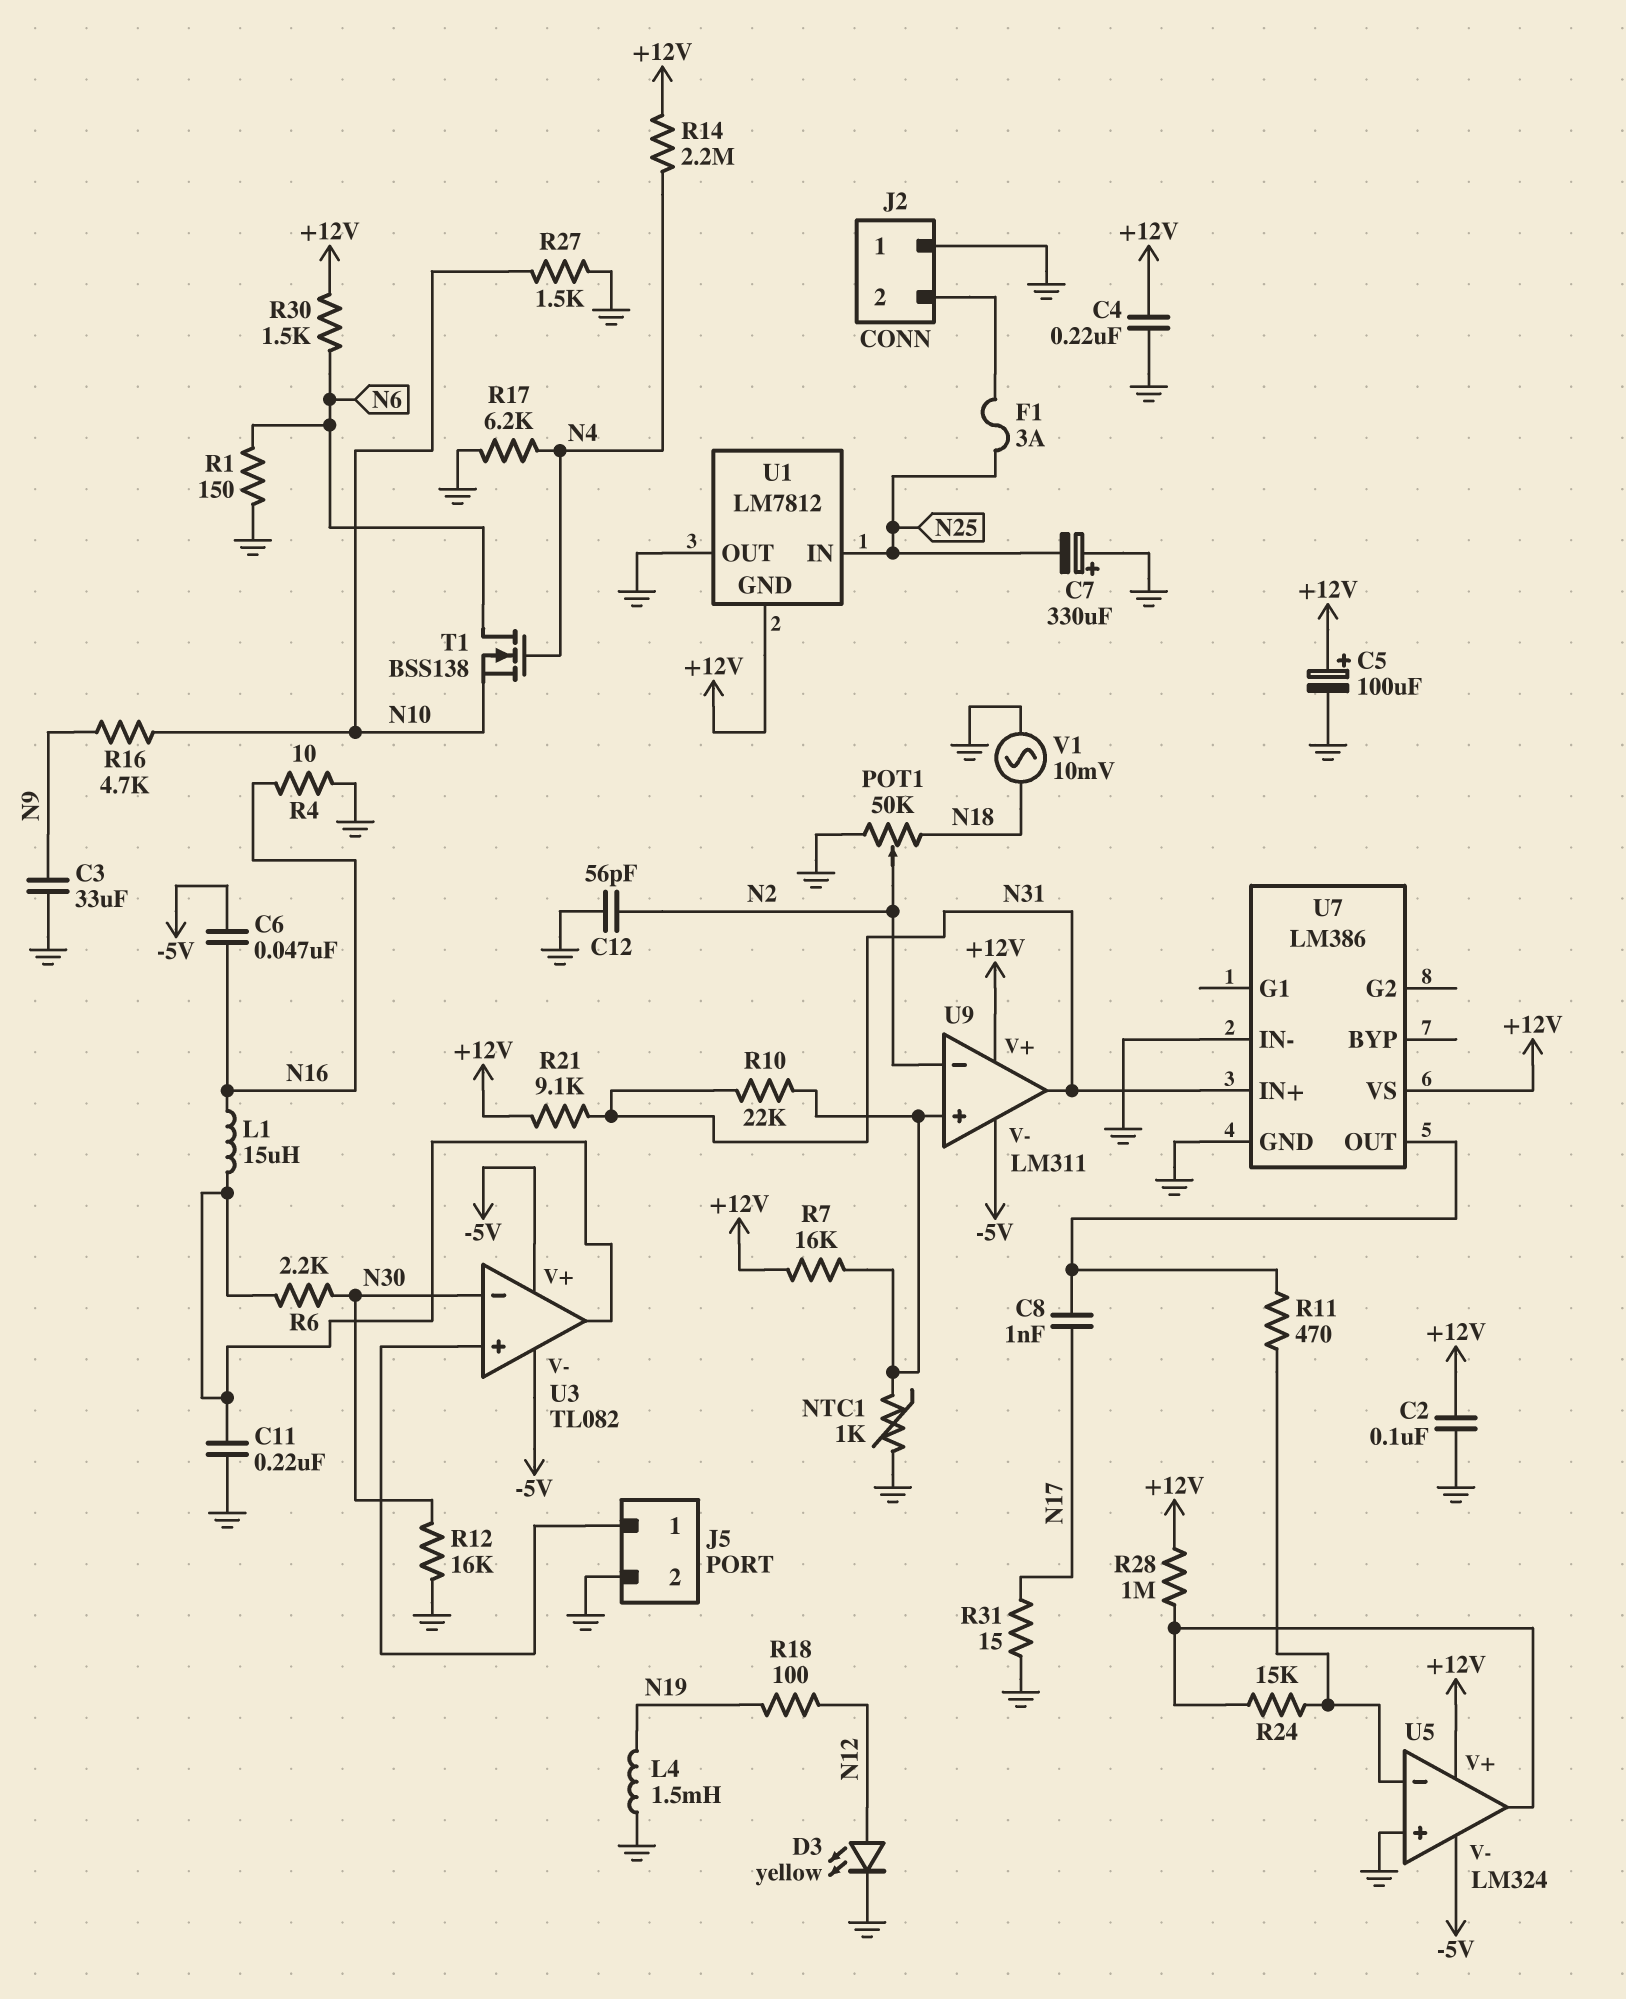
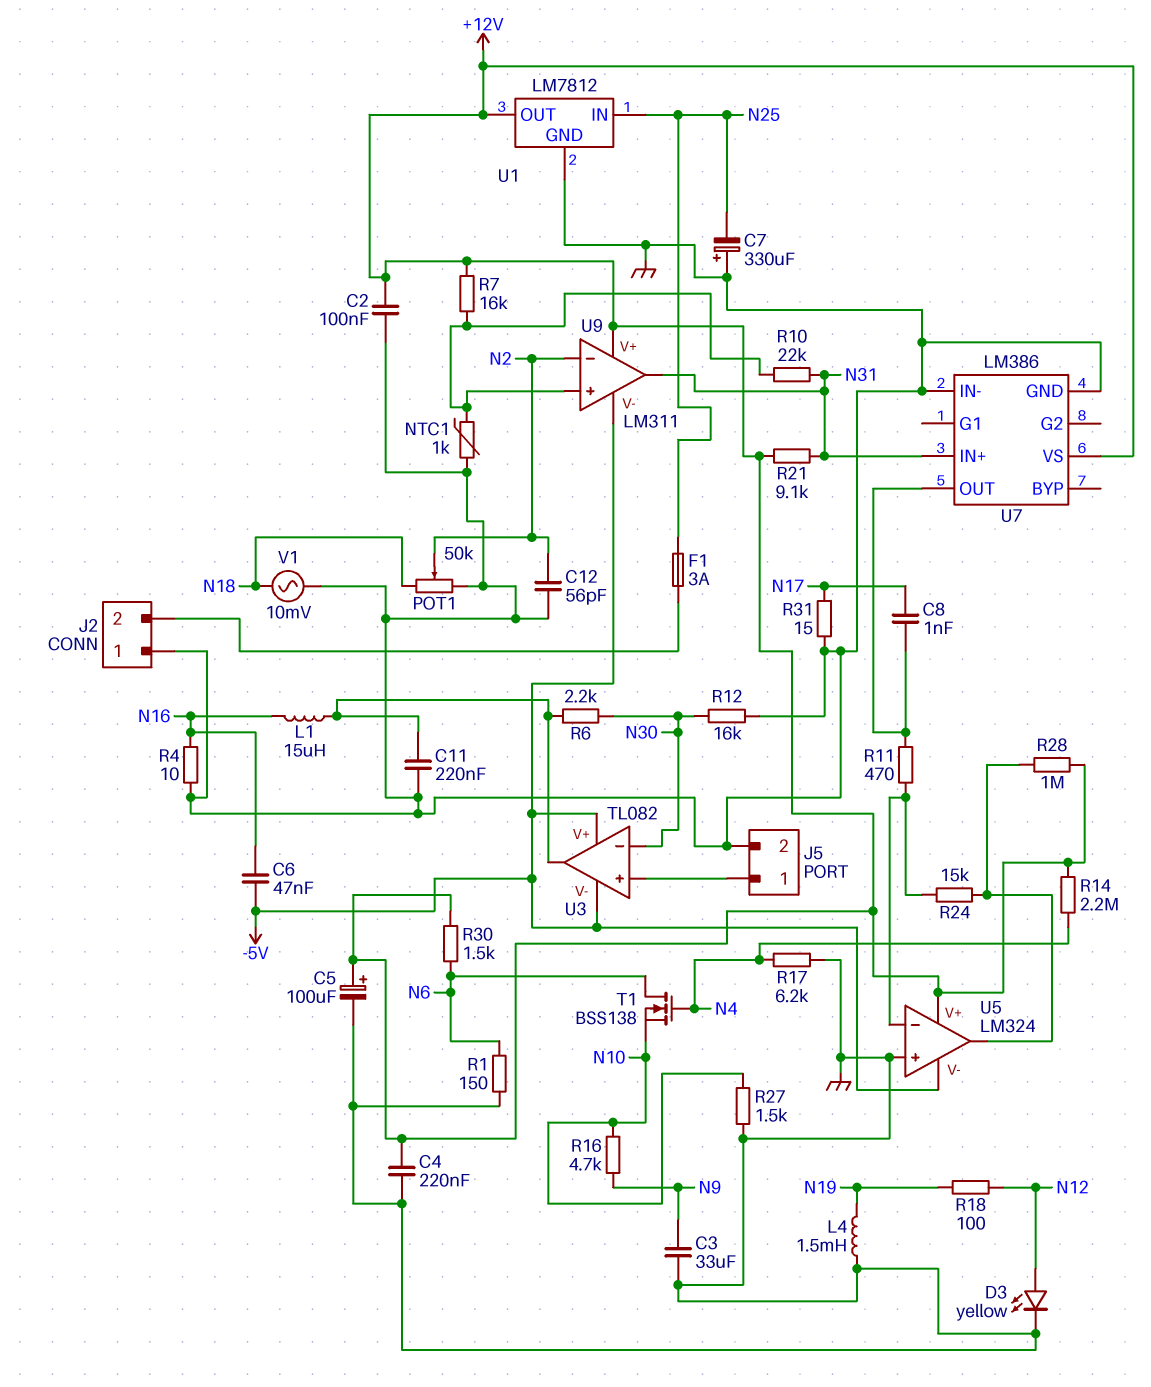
U1 pin GND: +12V -> GND
U1 pin OUT: GND -> +12V

